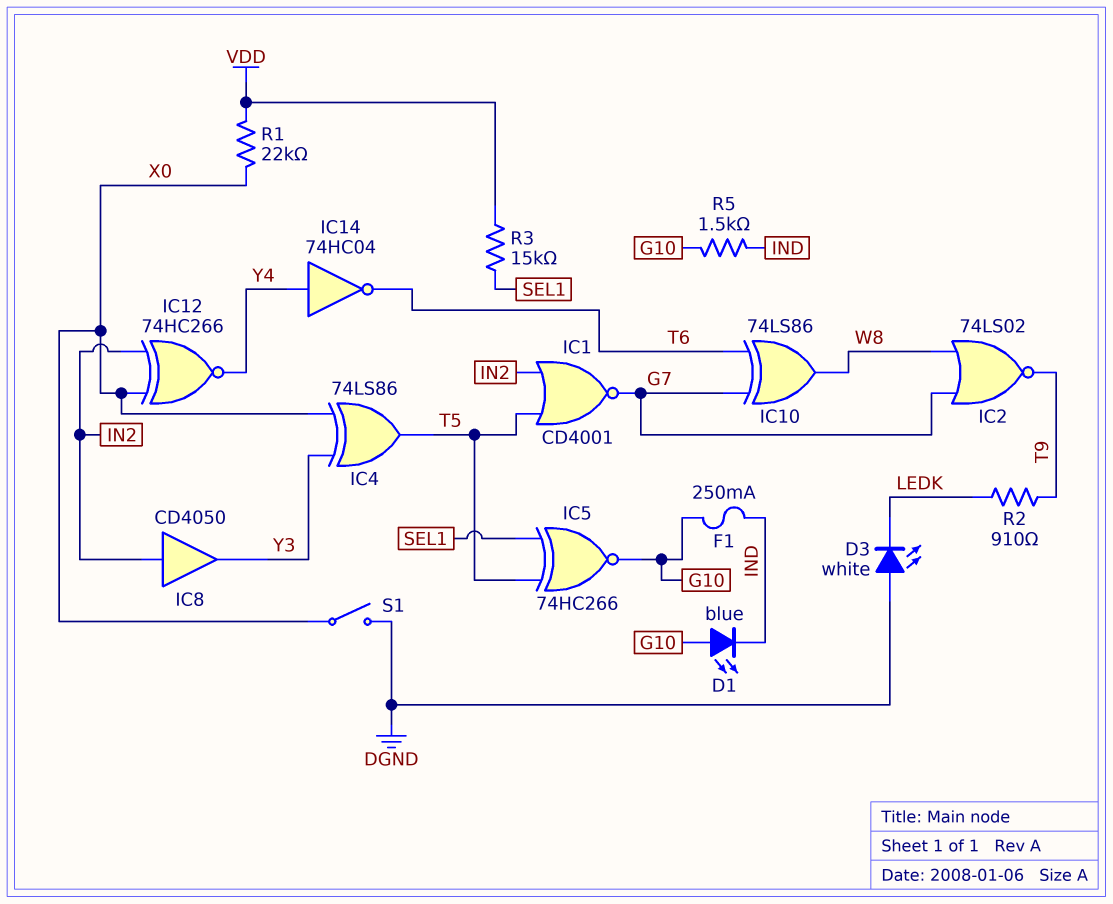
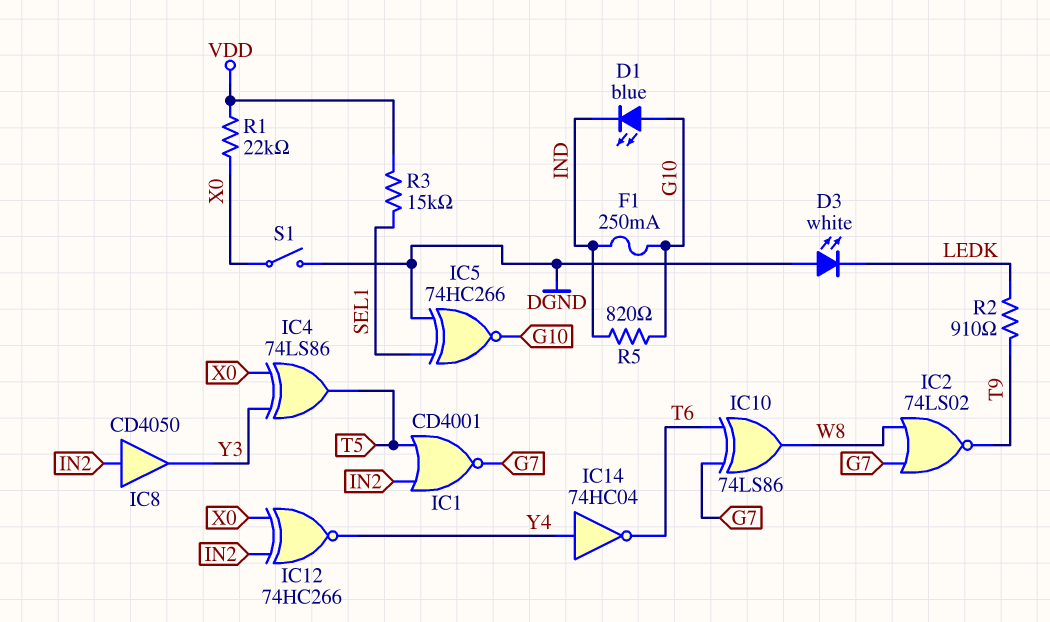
IC5: XNOR 74HC266 (in SEL1, in T5, out G10) -> XNOR 74HC266 (in DGND, in SEL1, out G10)
R5: 1.5k (G10, IND) -> 820 (G10, IND)

